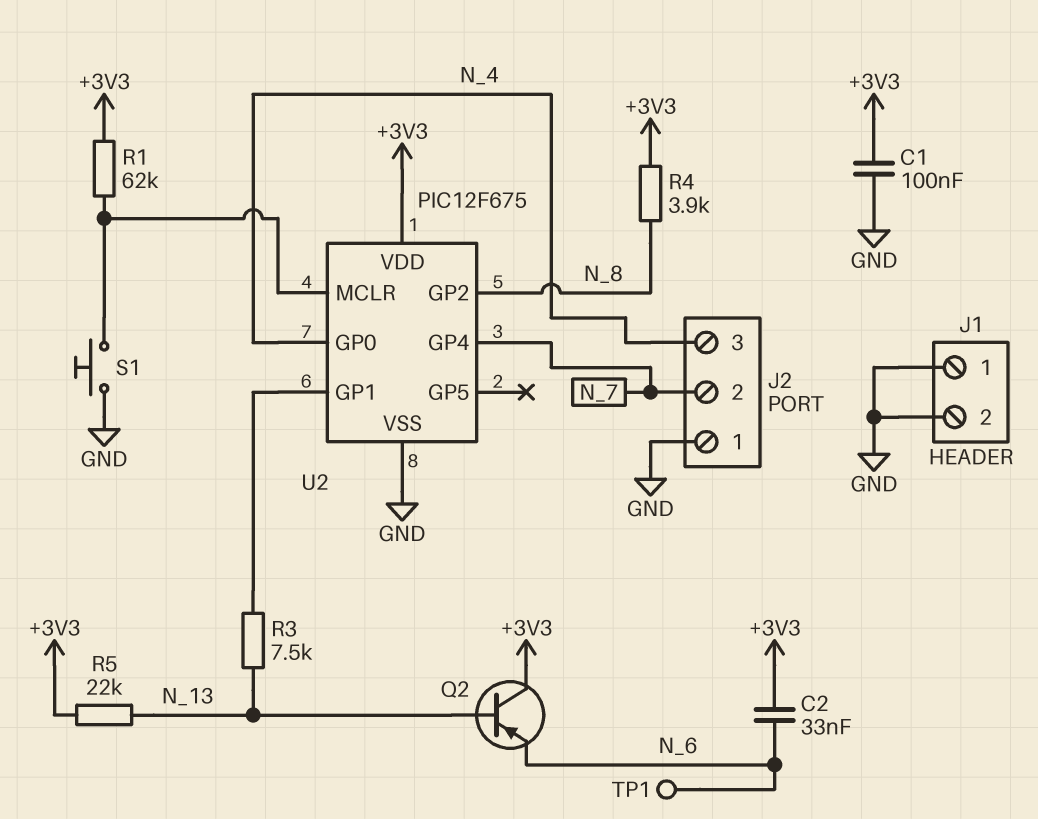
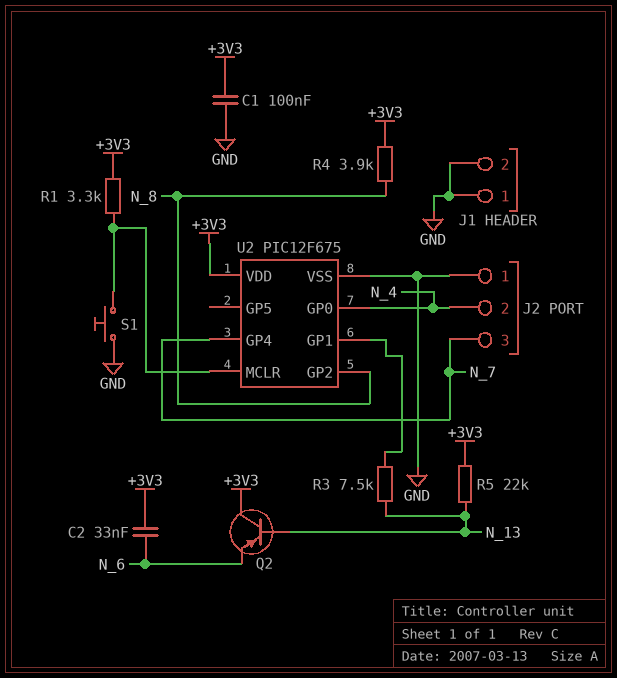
J2 pin 2: N_7 -> N_4
J2 pin 3: N_4 -> N_7
R1: 62k (+3V3, U2/MCLR) -> 3.3k (+3V3, U2/MCLR)
TP1: test point (N_6) -> none

